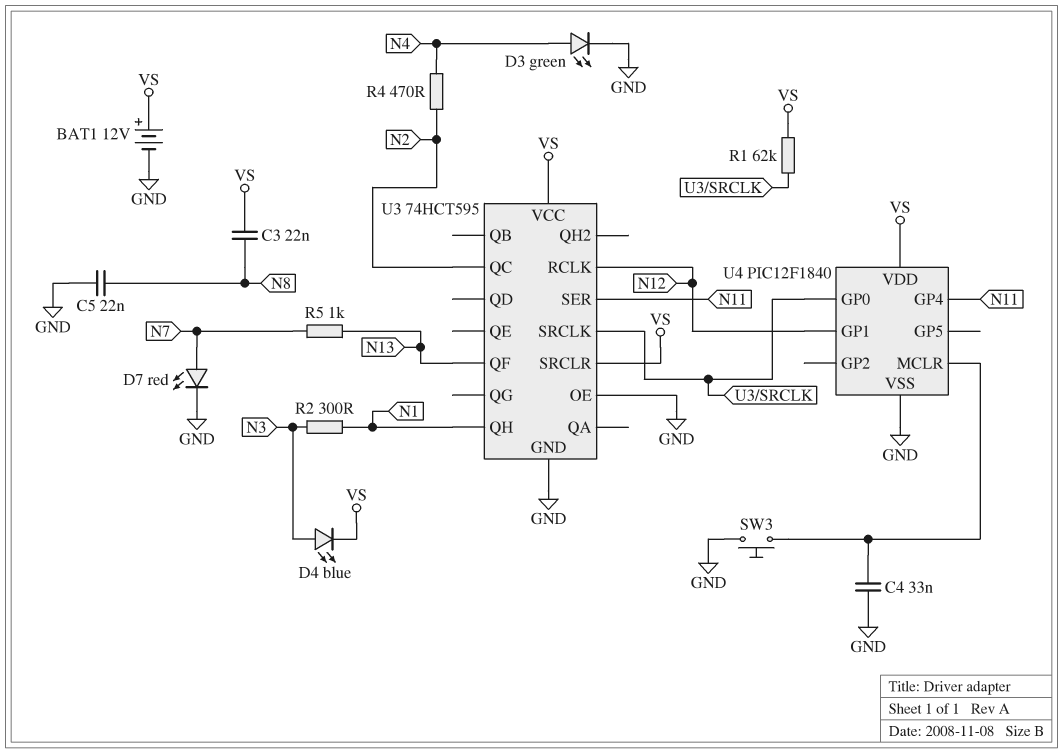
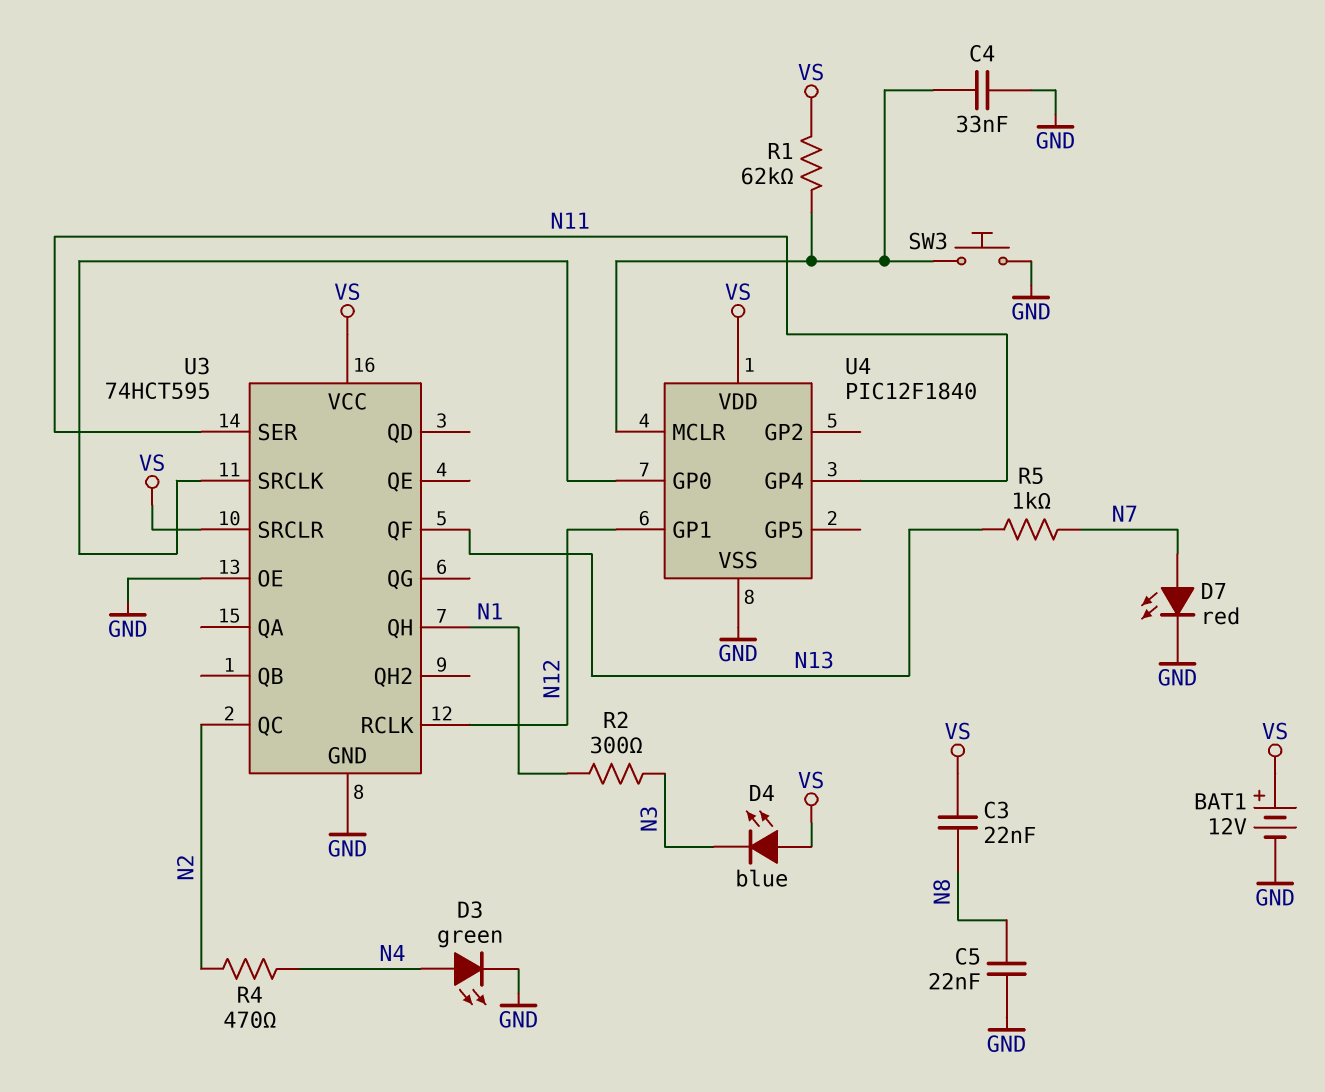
D4: LED blue (A N3, K VS) -> LED blue (A VS, K N3)
R1: 62k (U3/SRCLK, VS) -> 62k (U4/MCLR, VS)

